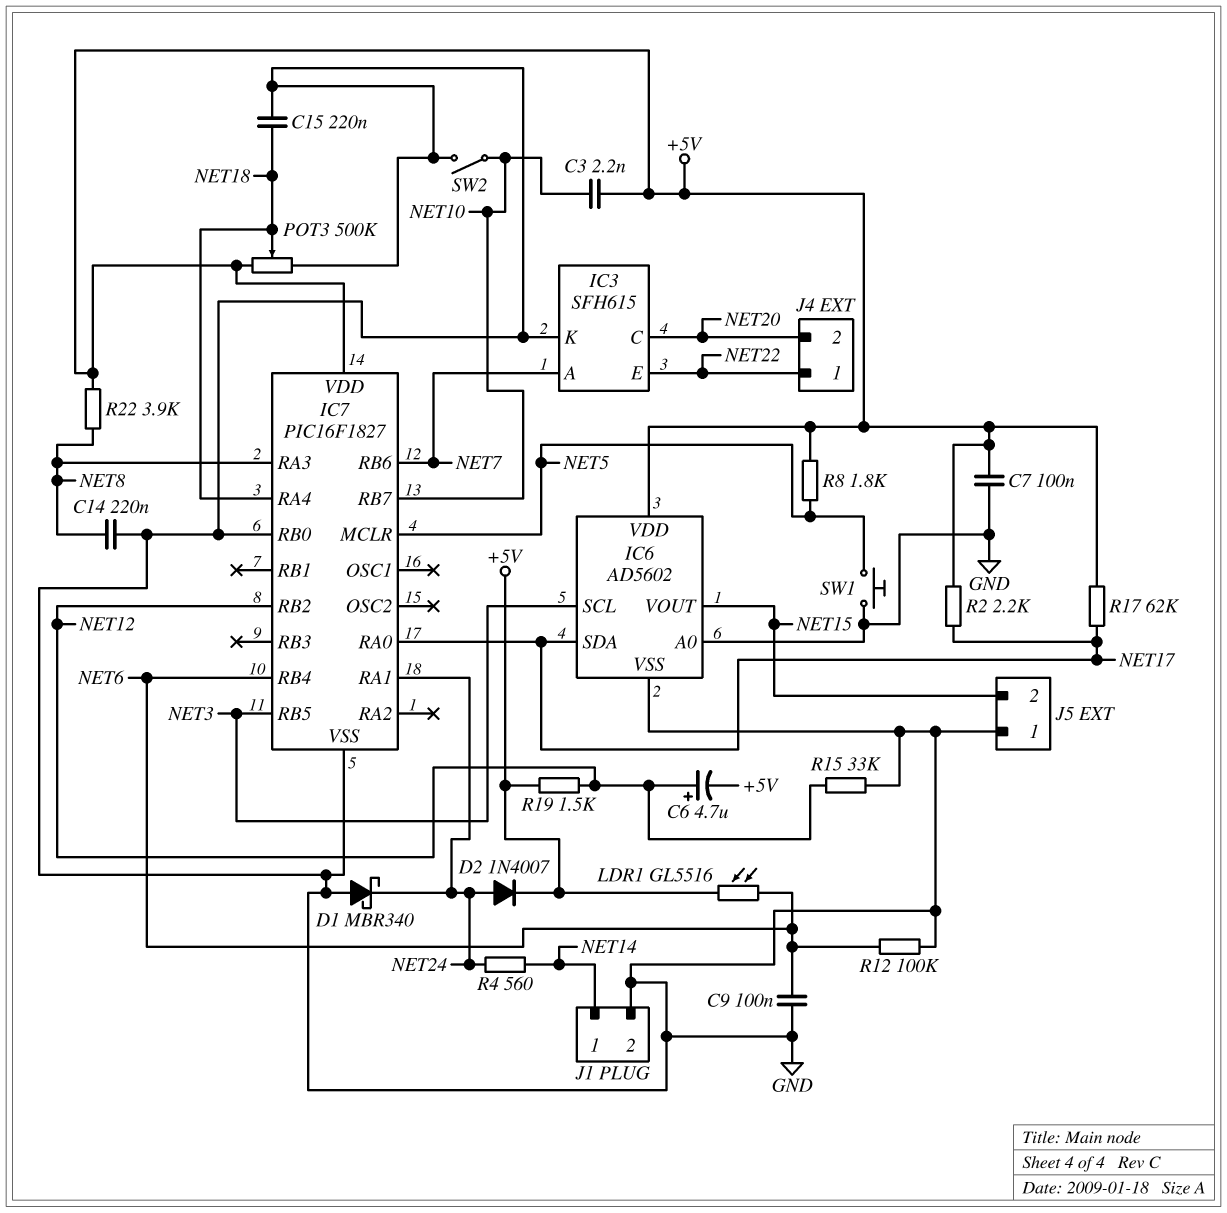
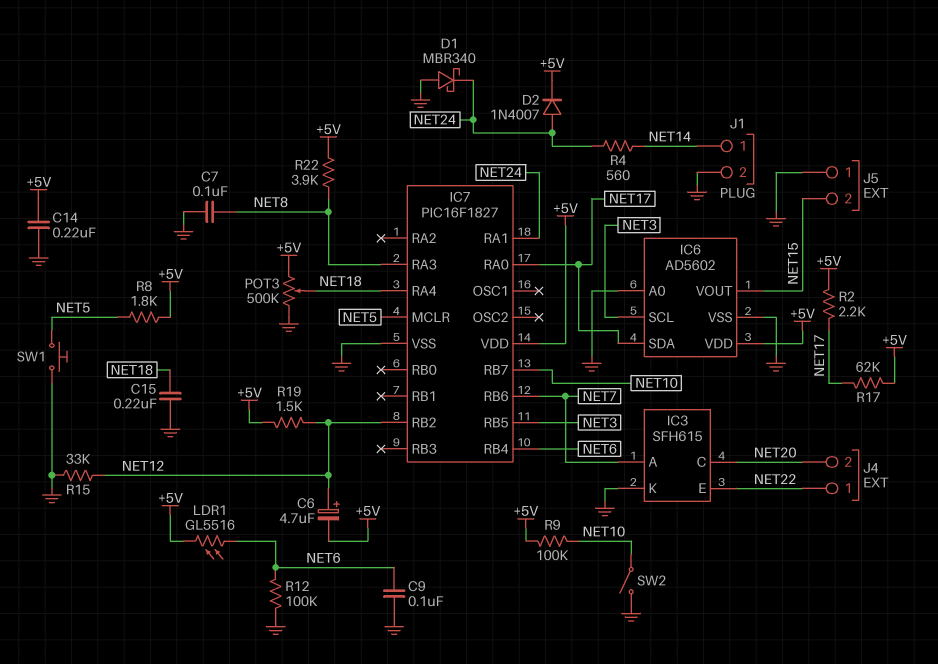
C3: 2.2nF (+5V, NET10) -> none
C7: 100nF (+5V, GND) -> 100nF (GND, NET8)
C14: 220nF (GND, NET8) -> 220nF (+5V, GND)
IC7 pin RB0: GND -> none
R9: none -> 100k (+5V, NET10)

